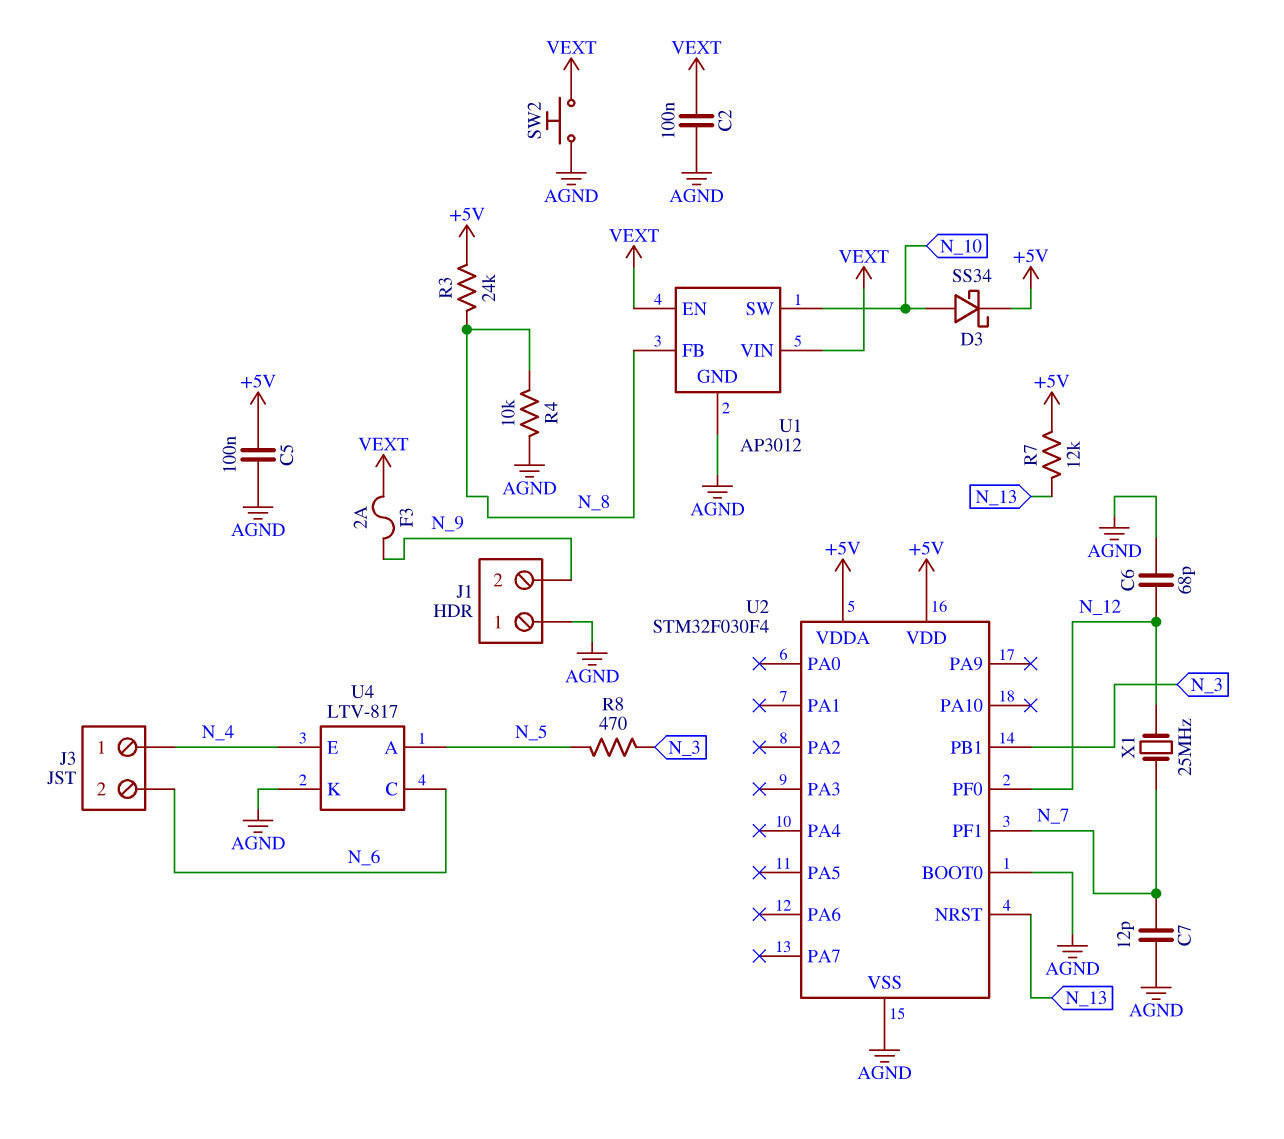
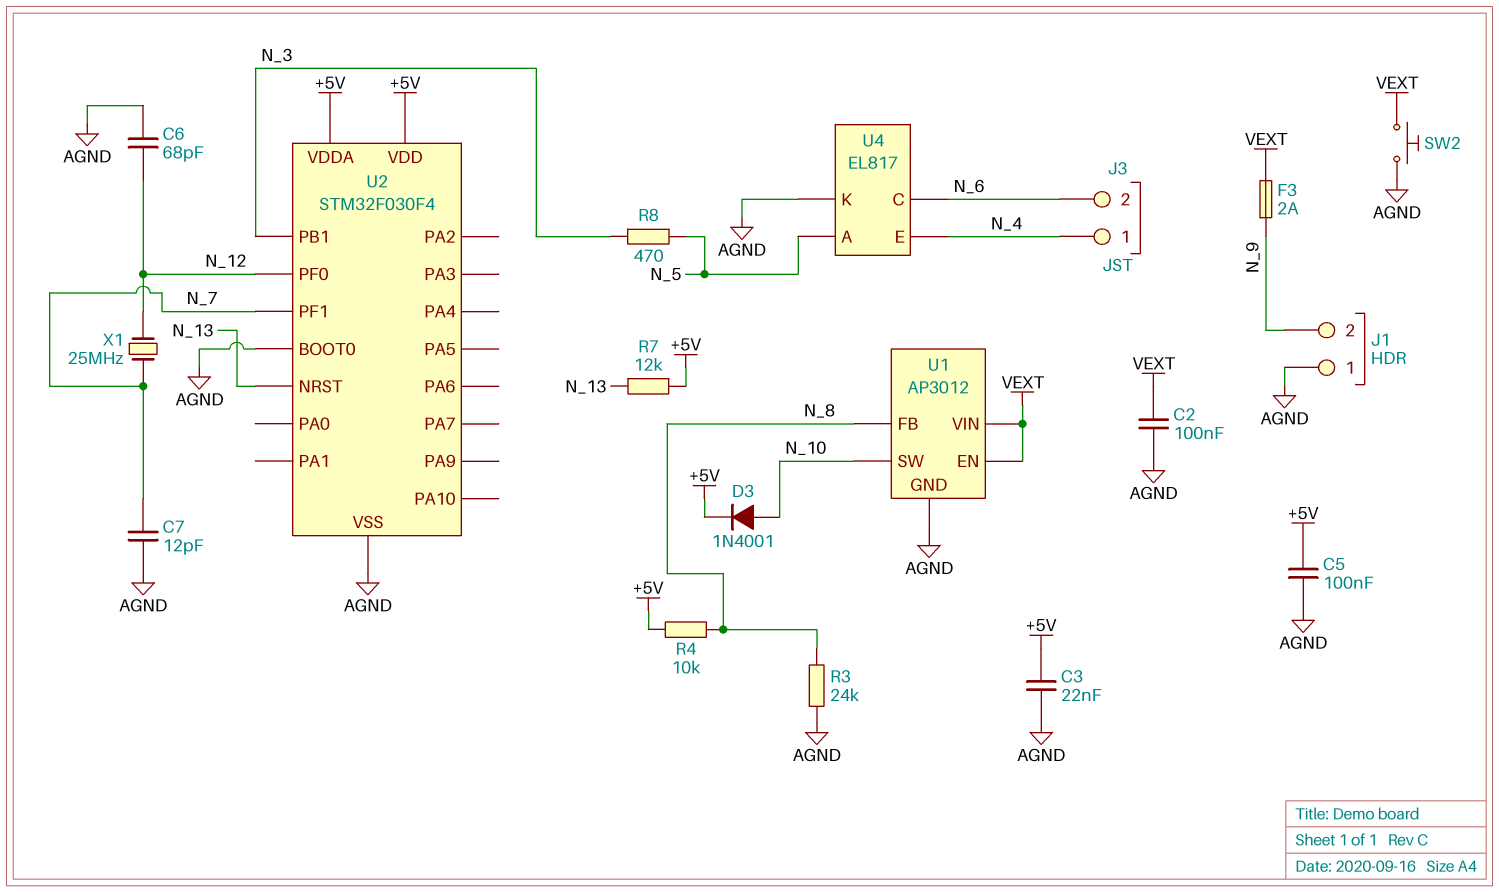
C3: none -> 22nF (+5V, AGND)
D3: schottky SS34 (A N_10, K +5V) -> diode 1N4001 (A N_10, K +5V)
R3: 24k (+5V, N_8) -> 24k (AGND, N_8)
R4: 10k (AGND, N_8) -> 10k (+5V, N_8)
U4: LTV-817 -> EL817

